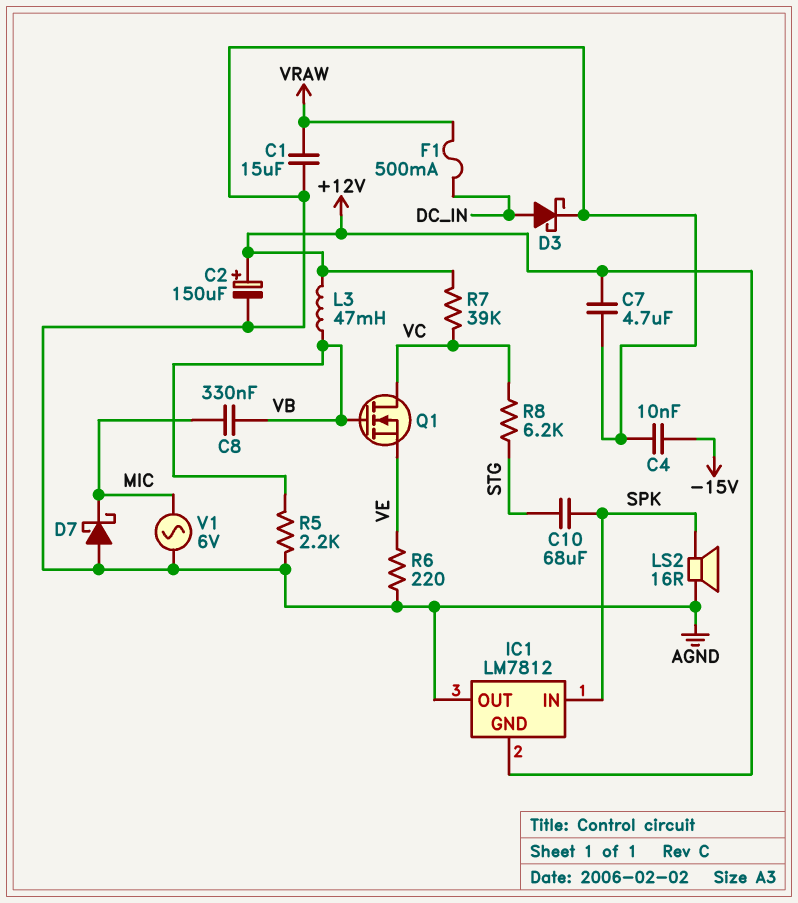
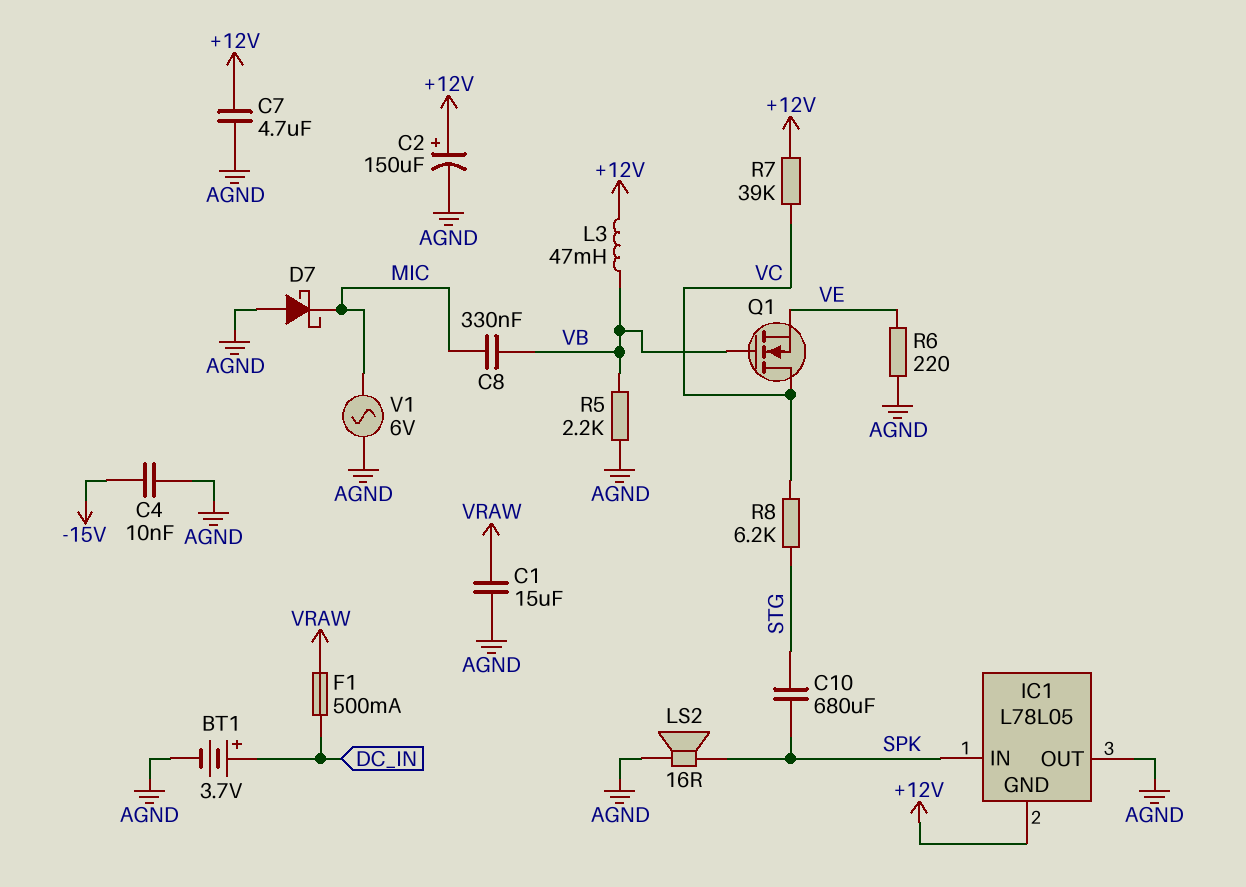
BT1: none -> 3.7V (plus DC_IN, minus AGND)
C10: 68uF (SPK, STG) -> 680uF (SPK, STG)
D3: schottky (A DC_IN, K AGND) -> none
IC1: LM7812 -> L78L05

